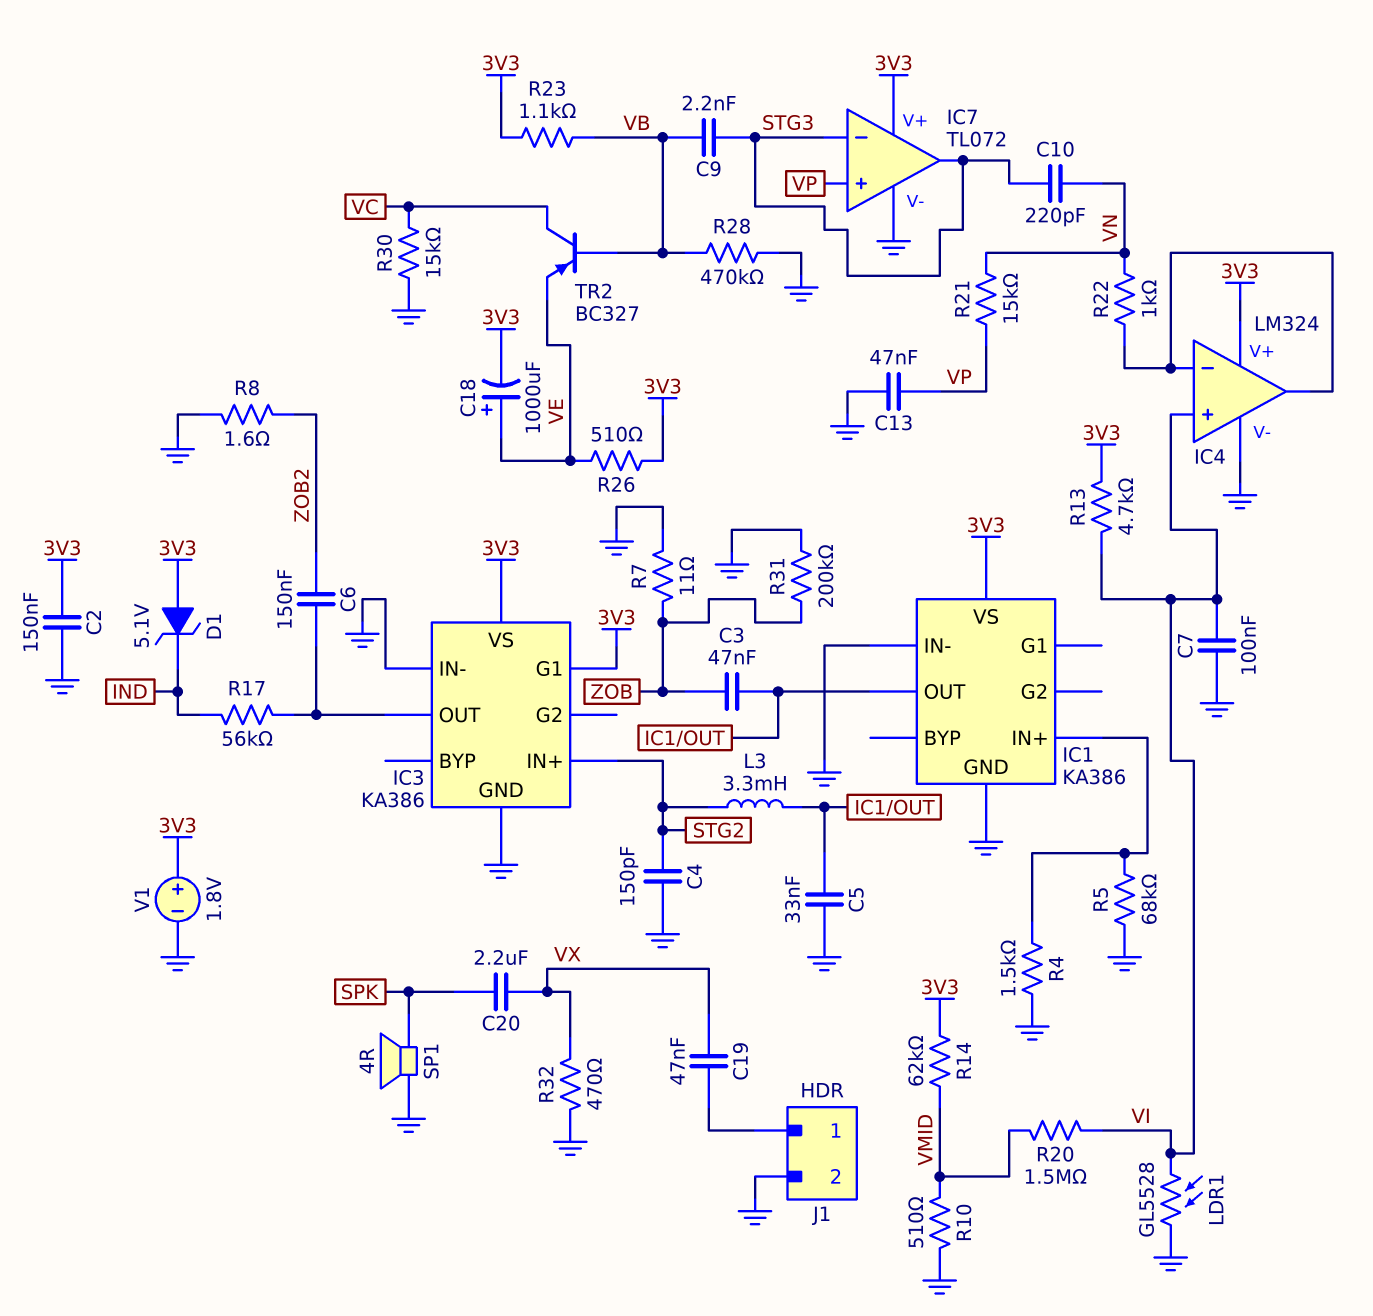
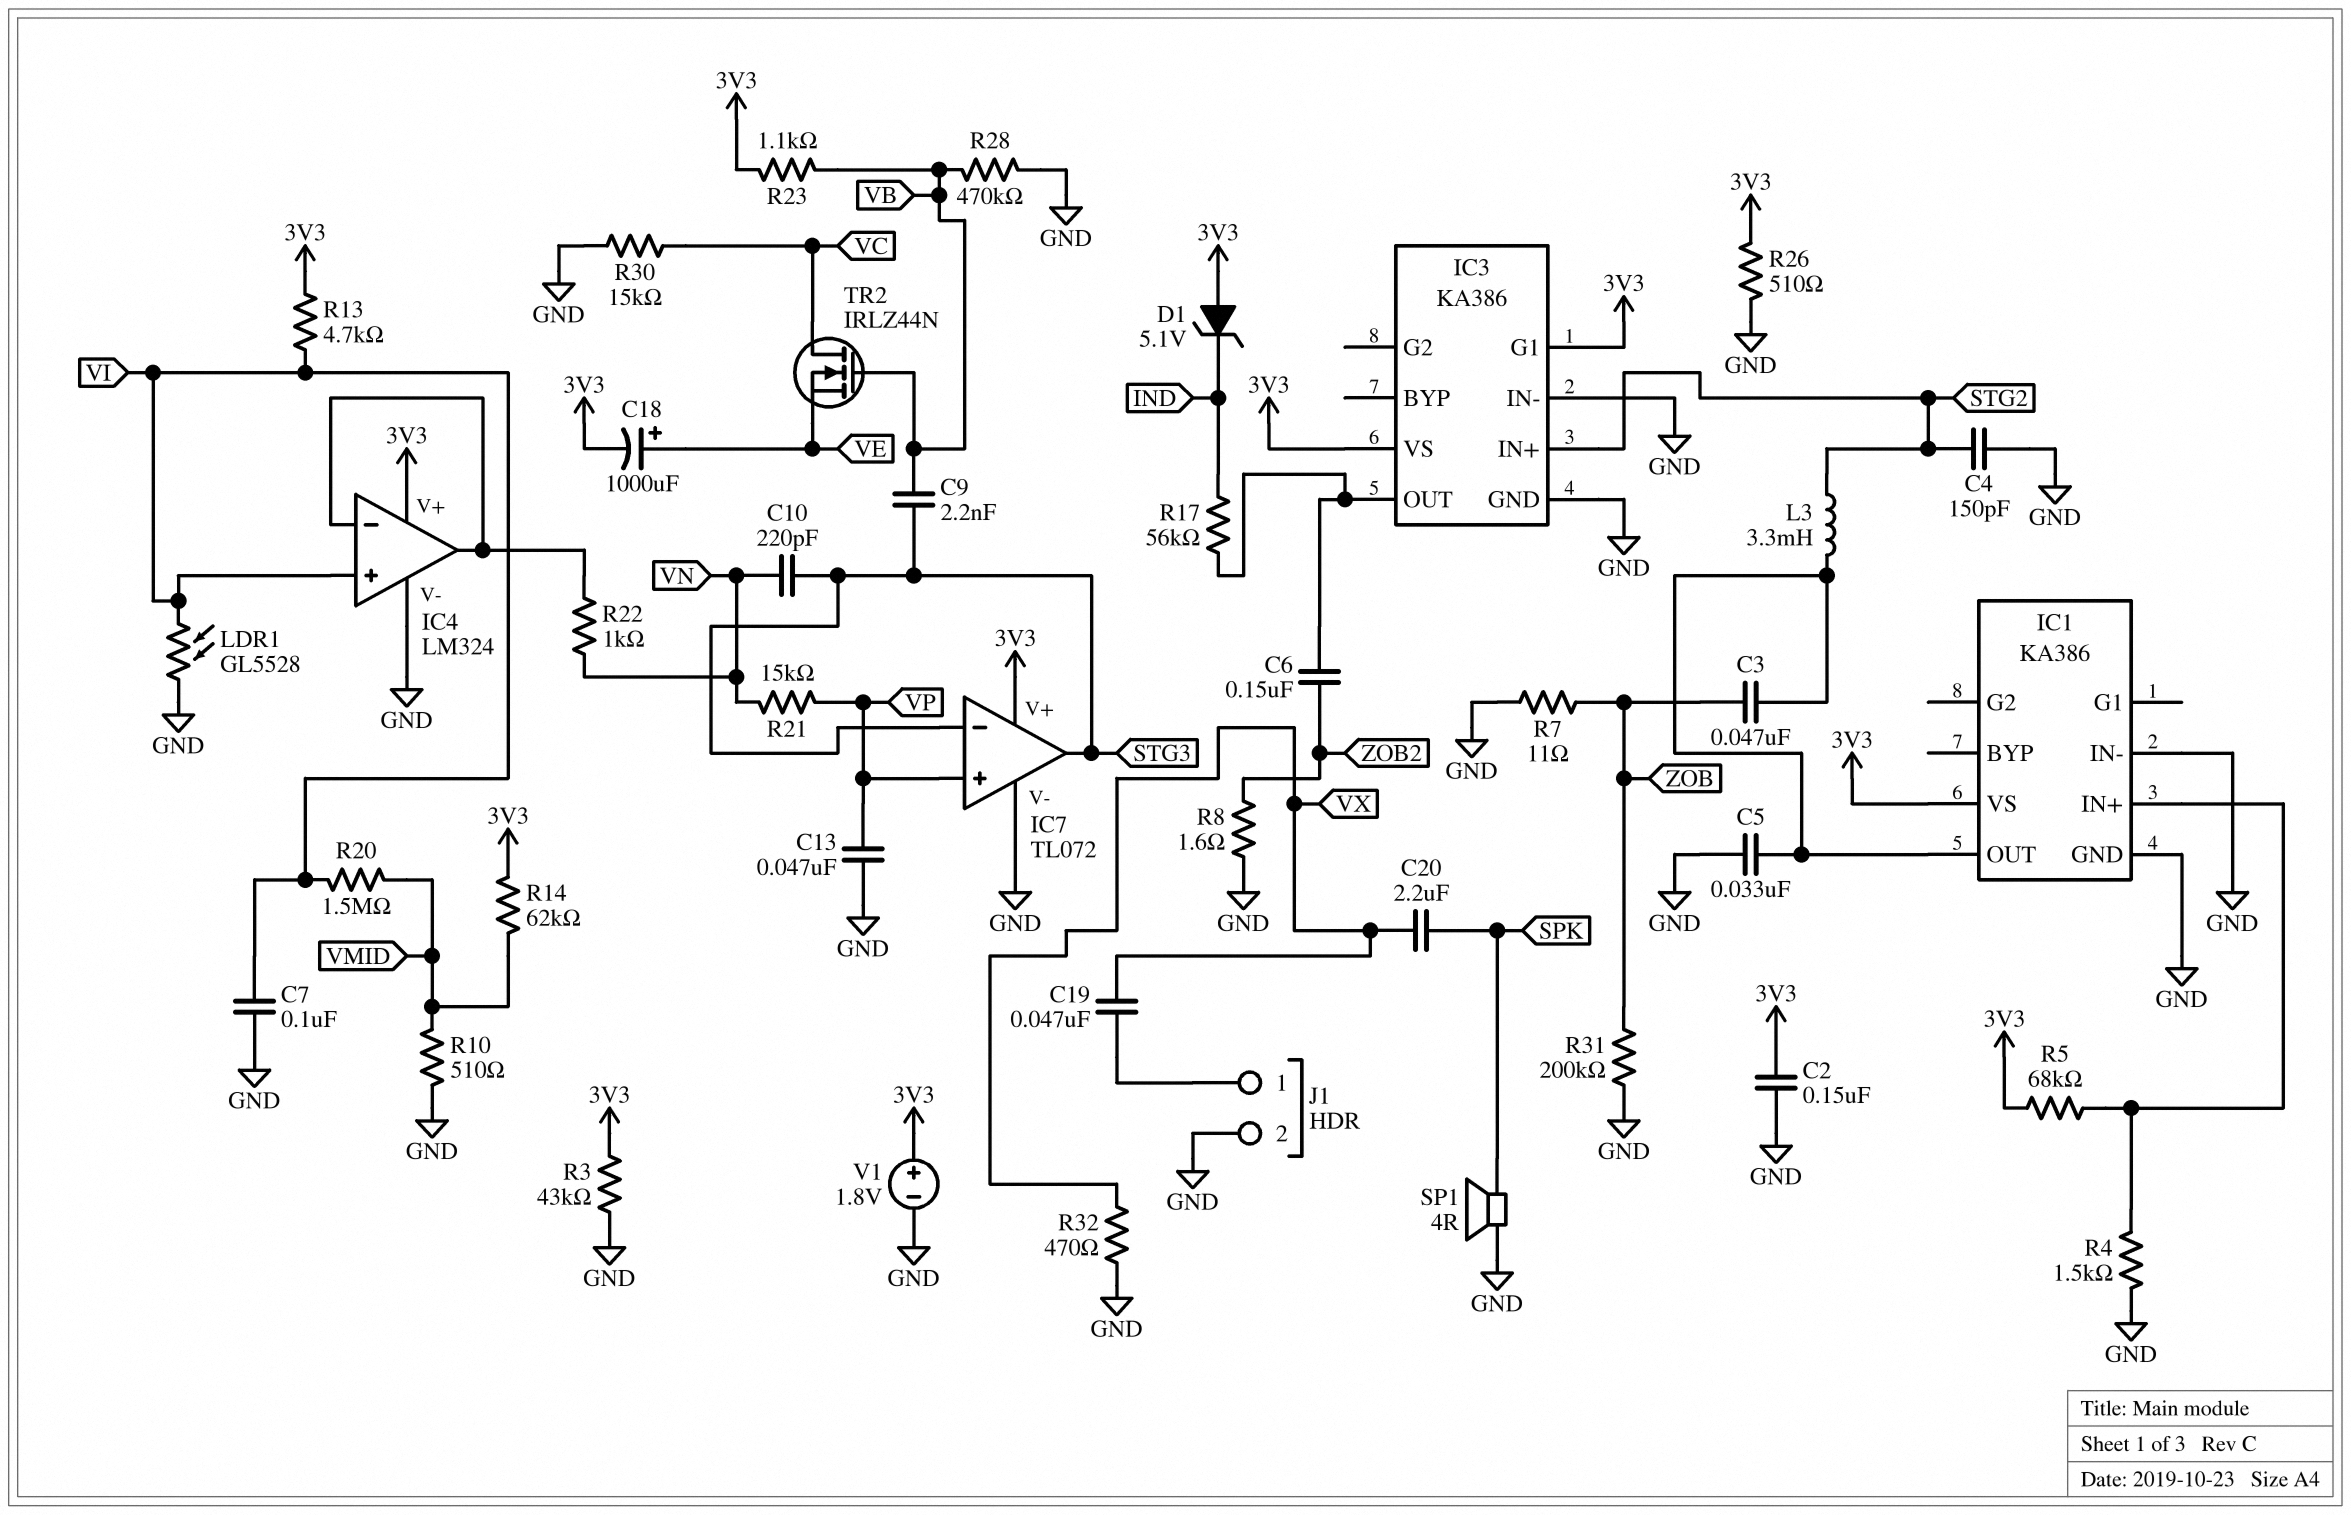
R3: none -> 43k (3V3, GND)
R5: 68k (GND, IC1/IN+) -> 68k (3V3, IC1/IN+)
R26: 510 (3V3, VE) -> 510 (3V3, GND)
TR2: PNP BC327 (B VB, C VC, E VE) -> NMOS IRLZ44N (G VB, D VC, S VE)

